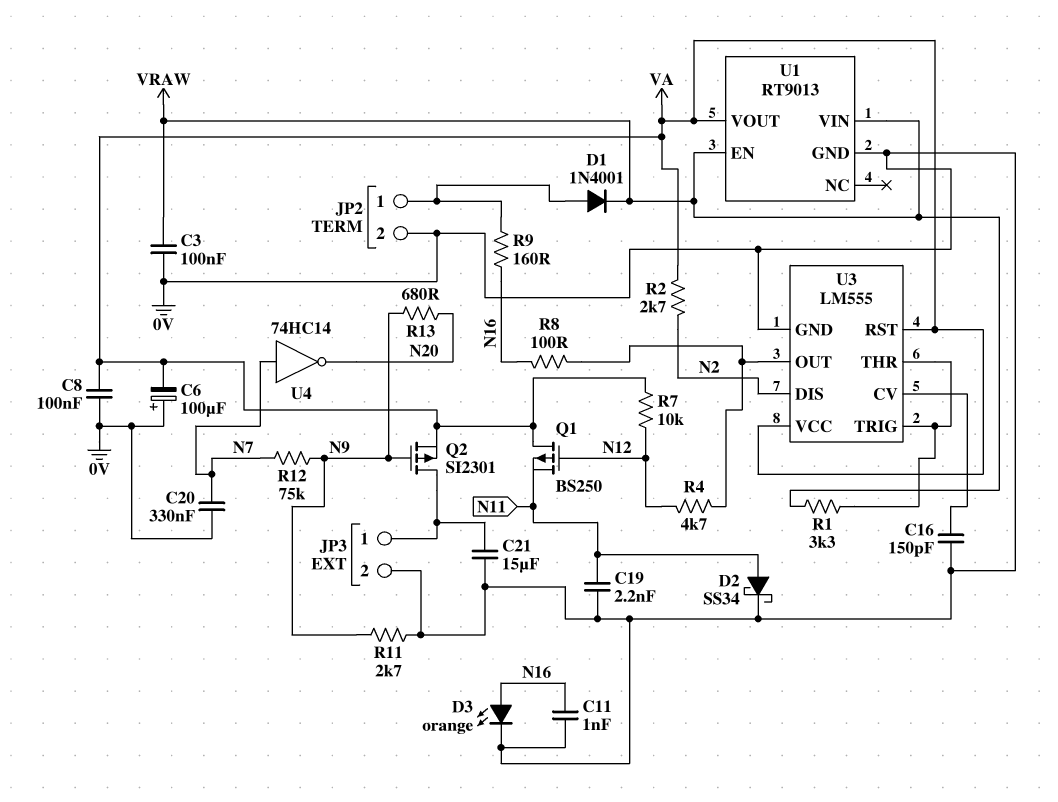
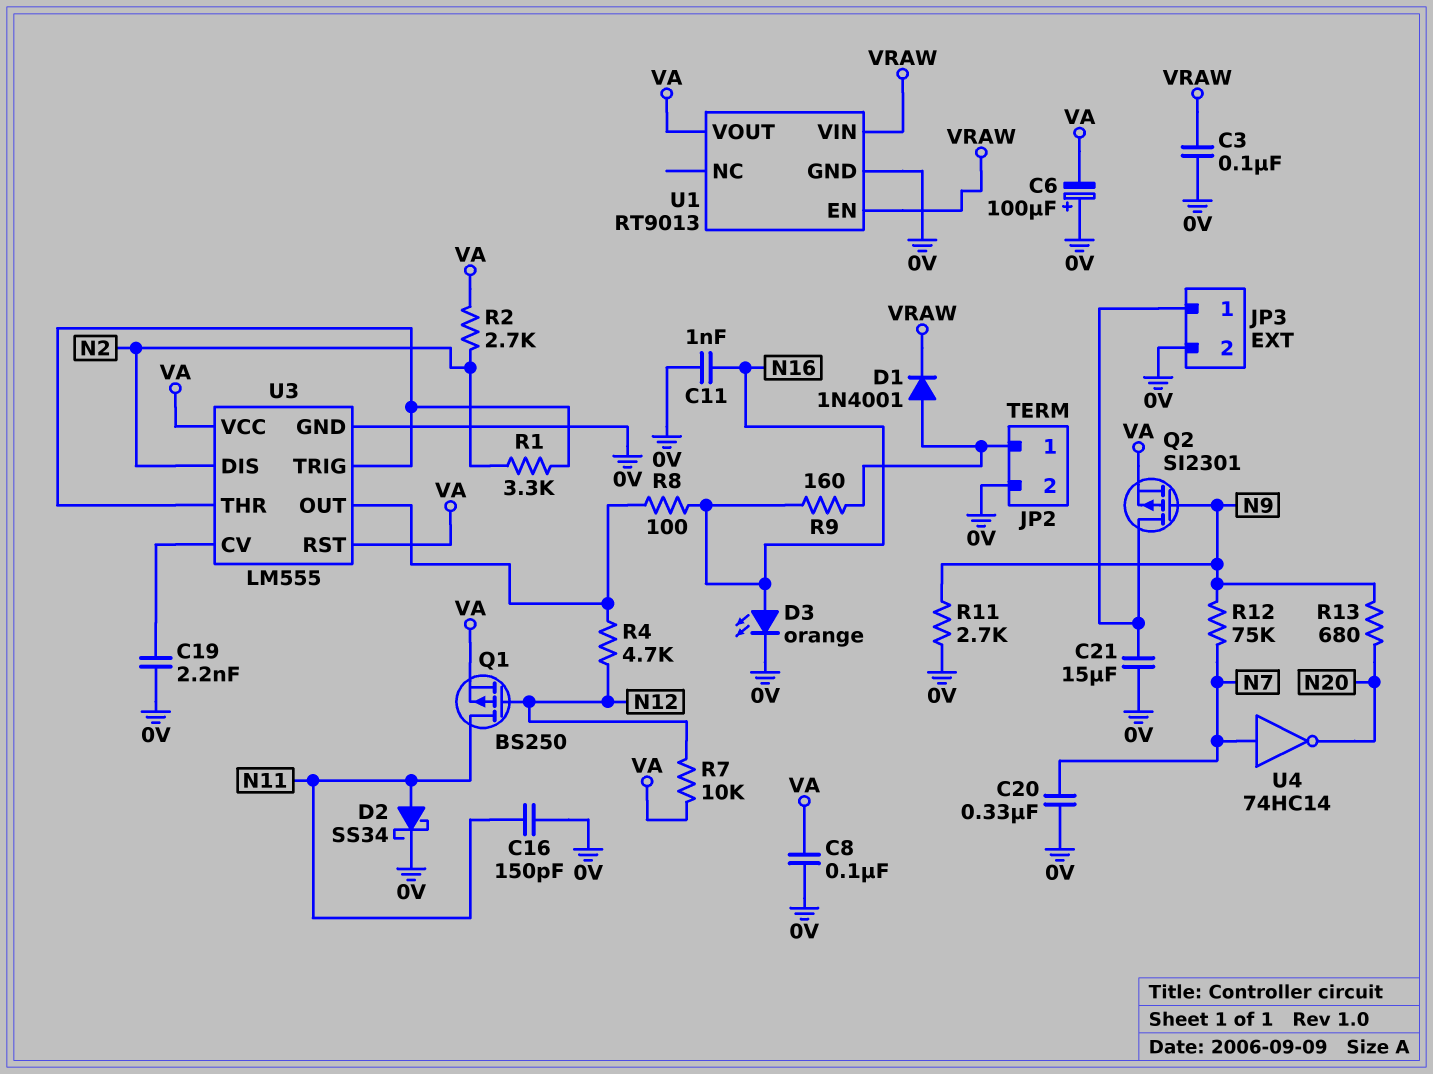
C16: 150pF (0V, U3/CV) -> 150pF (0V, N11)
C19: 2.2nF (0V, N11) -> 2.2nF (0V, U3/CV)
Q1: PMOS BS250 (G N12, D VA, S N11) -> PMOS BS250 (G N12, D N11, S VA)
R1: 3.3k (U3/THR, VRAW) -> 3.3k (N2, U3/THR)

